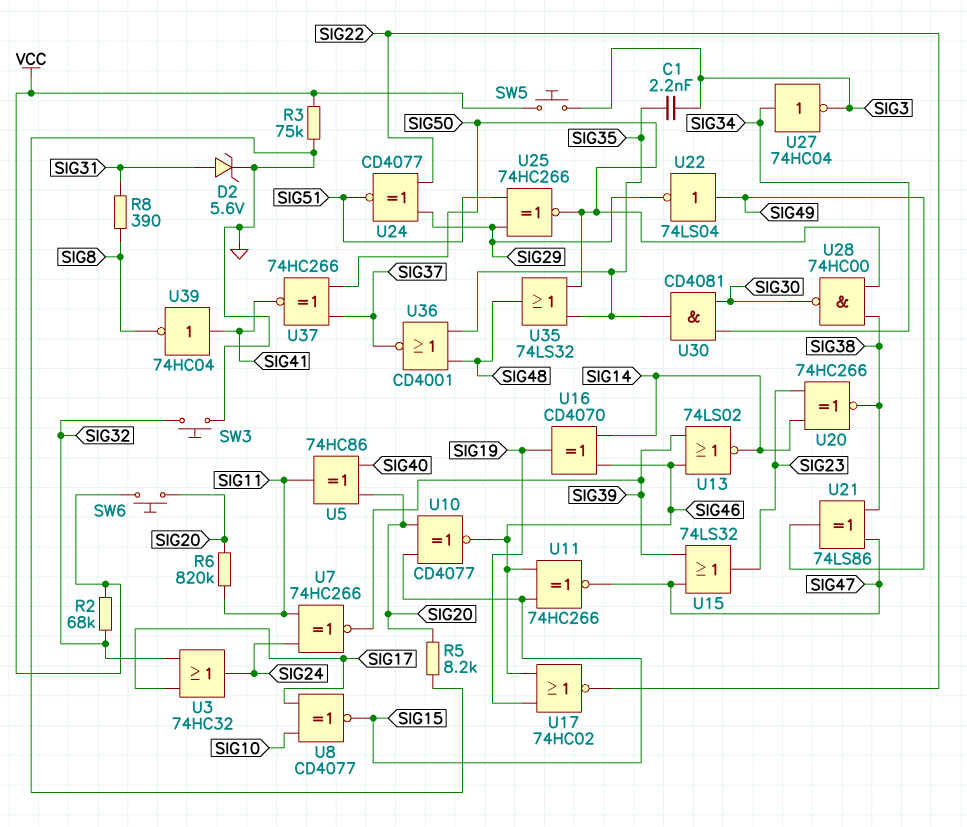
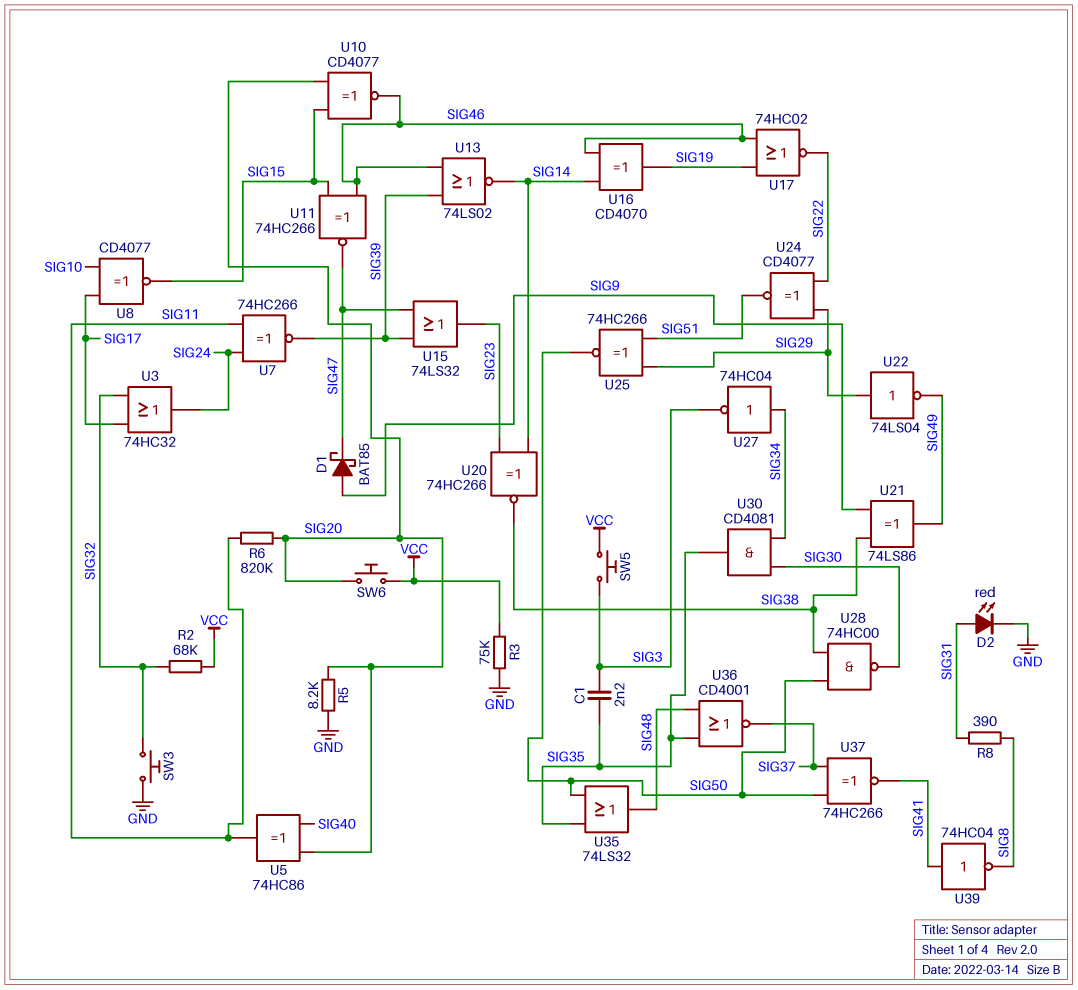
D1: none -> schottky BAT85 (A SIG9, K SIG47)
D2: zener 5.6V (A SIG31, K GND) -> LED red (A SIG31, K GND)
U21: XOR 74LS86 (in SIG38, in SIG47, out SIG49) -> XOR 74LS86 (in SIG9, in SIG38, out SIG49)
U22: NOT 74LS04 (in SIG49, out SIG29) -> NOT 74LS04 (in SIG29, out SIG49)

